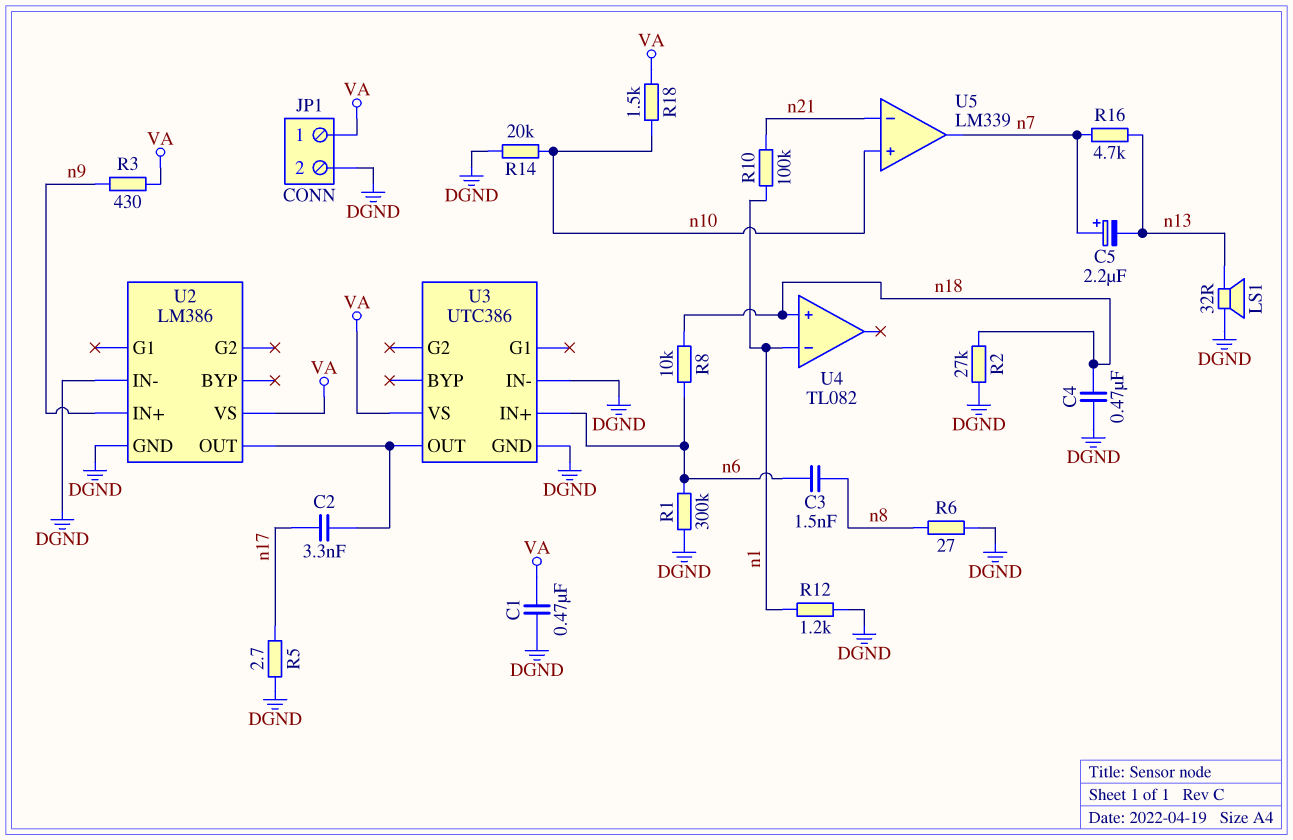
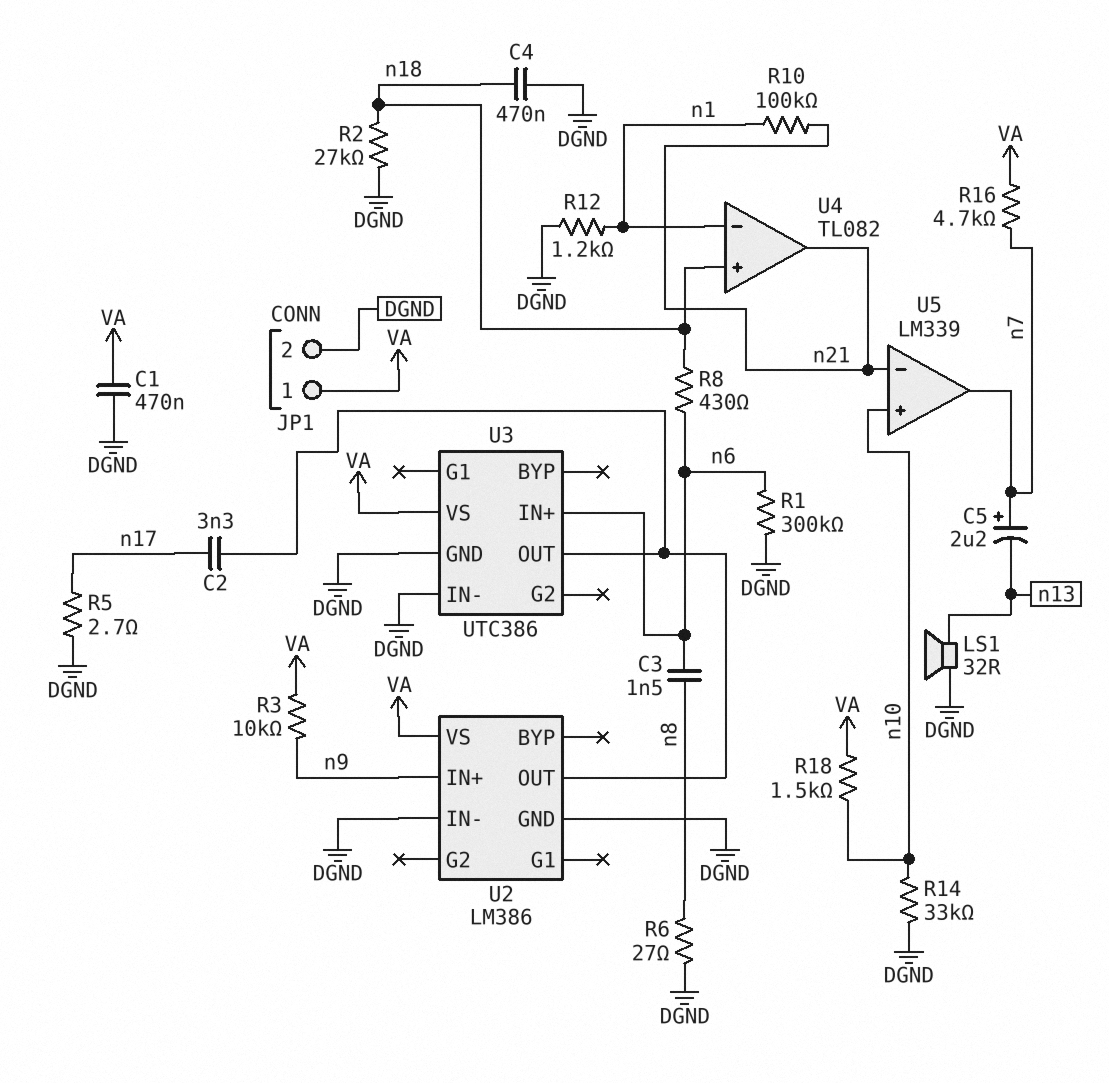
R3: 430 (VA, n9) -> 10k (VA, n9)
R8: 10k (n6, n18) -> 430 (n6, n18)
R14: 20k (DGND, n10) -> 33k (DGND, n10)
R16: 4.7k (n7, n13) -> 4.7k (VA, n7)
U4 pin out: none -> n21

